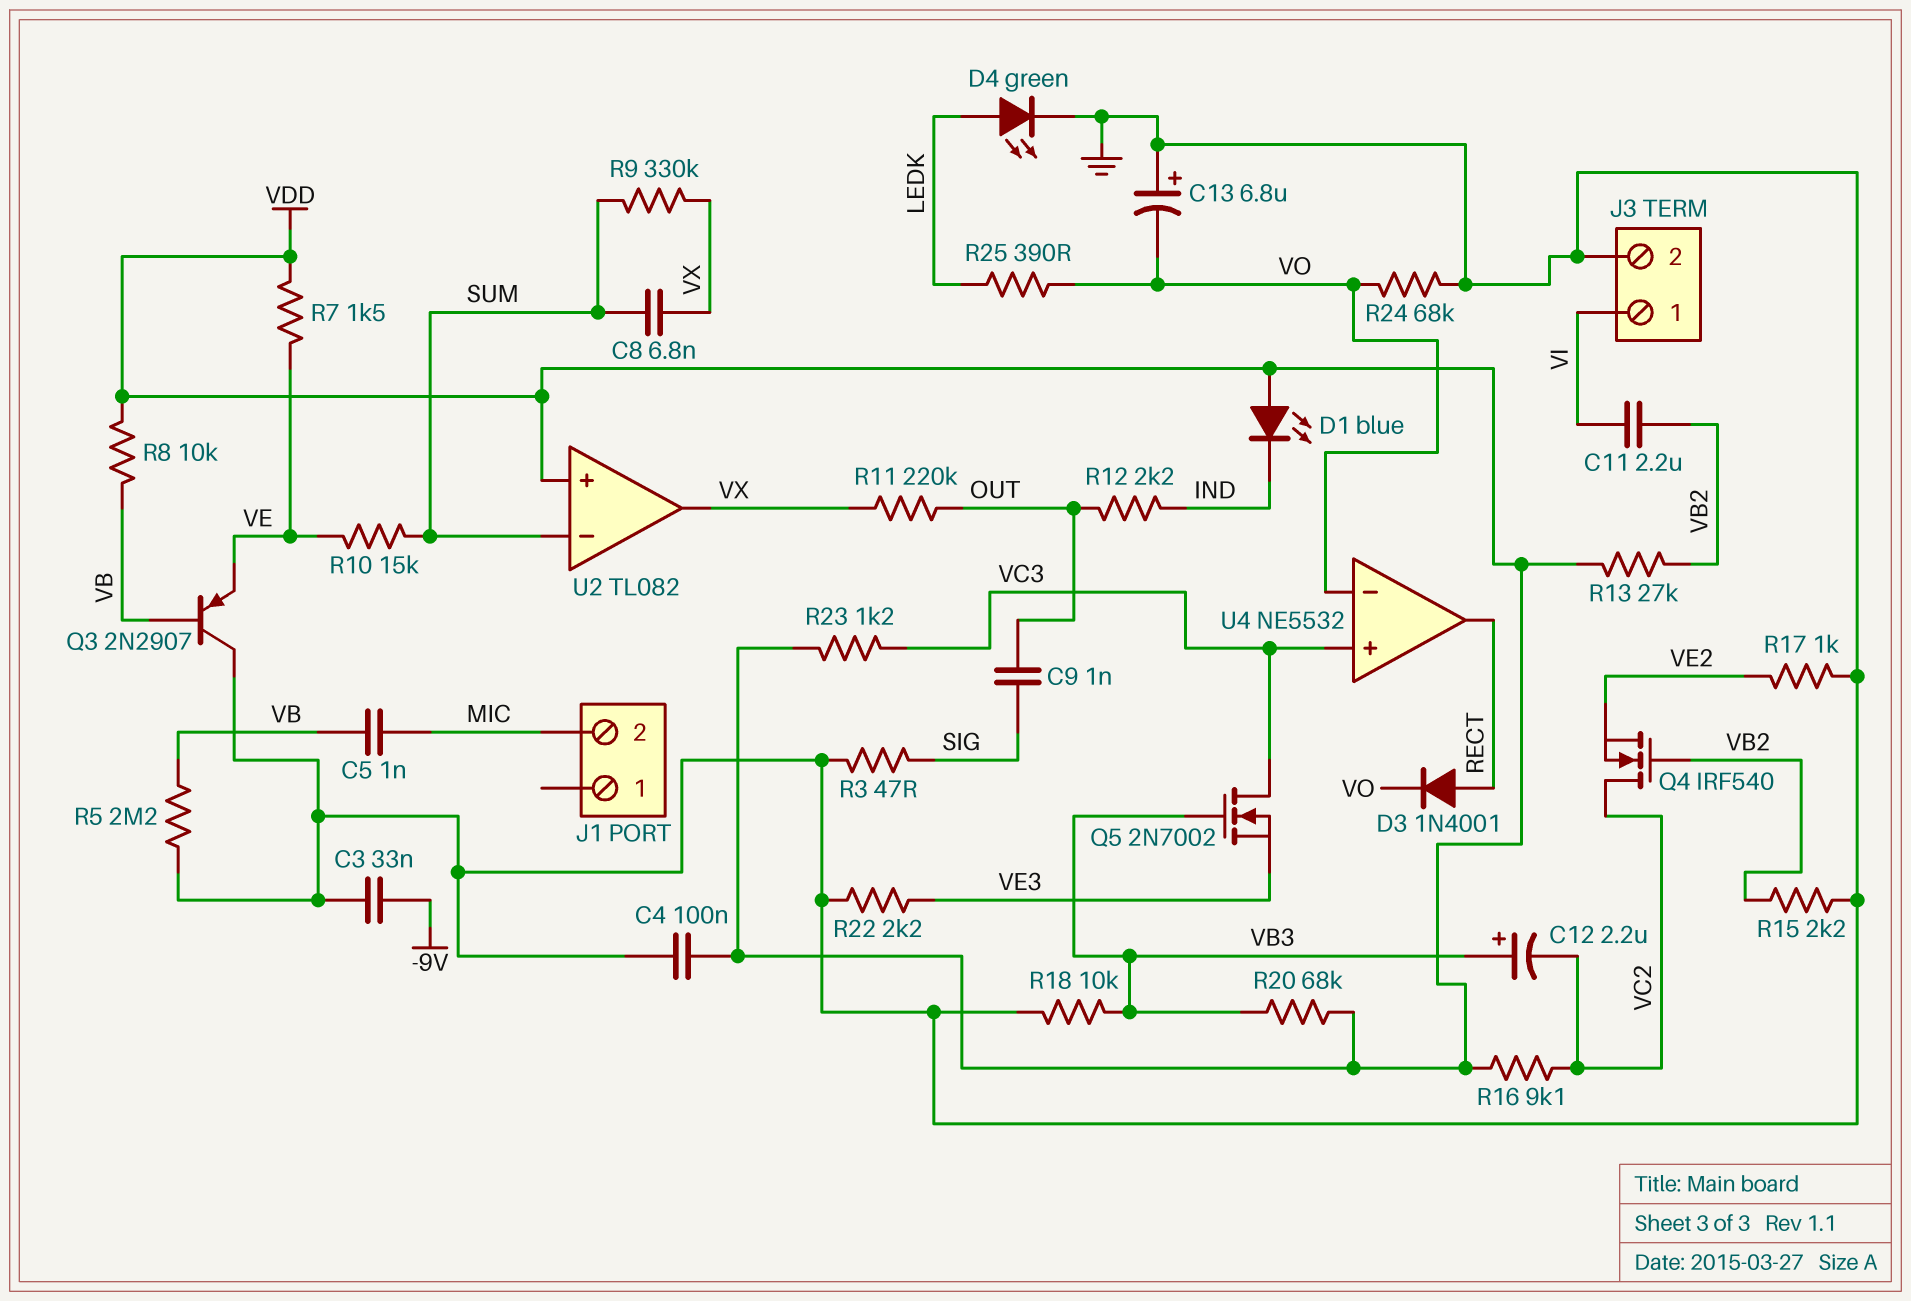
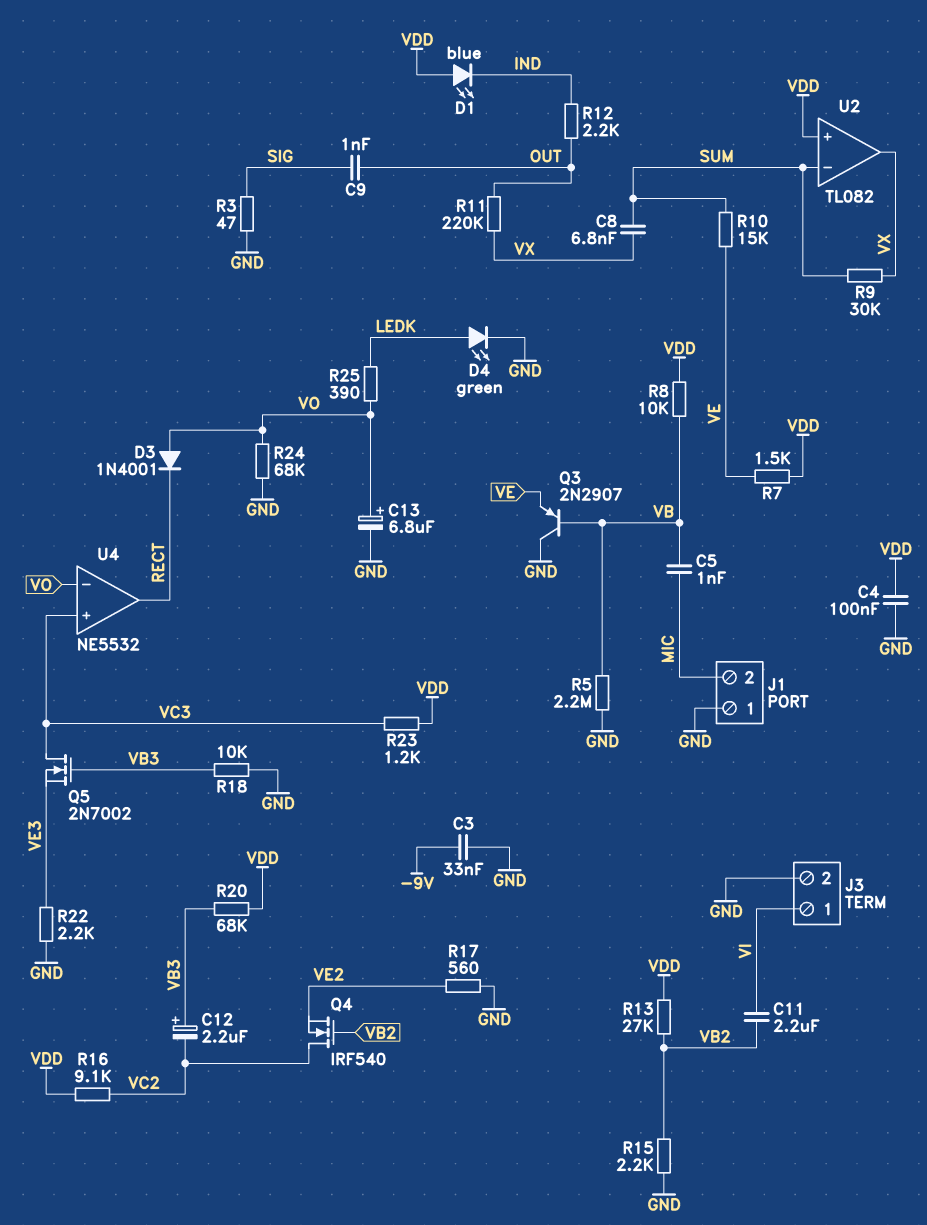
C13: 6.8uF (plus GND, minus VO) -> 6.8uF (plus VO, minus GND)
D3: diode 1N4001 (A RECT, K VO) -> diode 1N4001 (A VO, K RECT)
J1 pin 1: none -> GND
R9: 330k (SUM, VX) -> 30k (SUM, VX)
R17: 1k (GND, VE2) -> 560 (GND, VE2)

